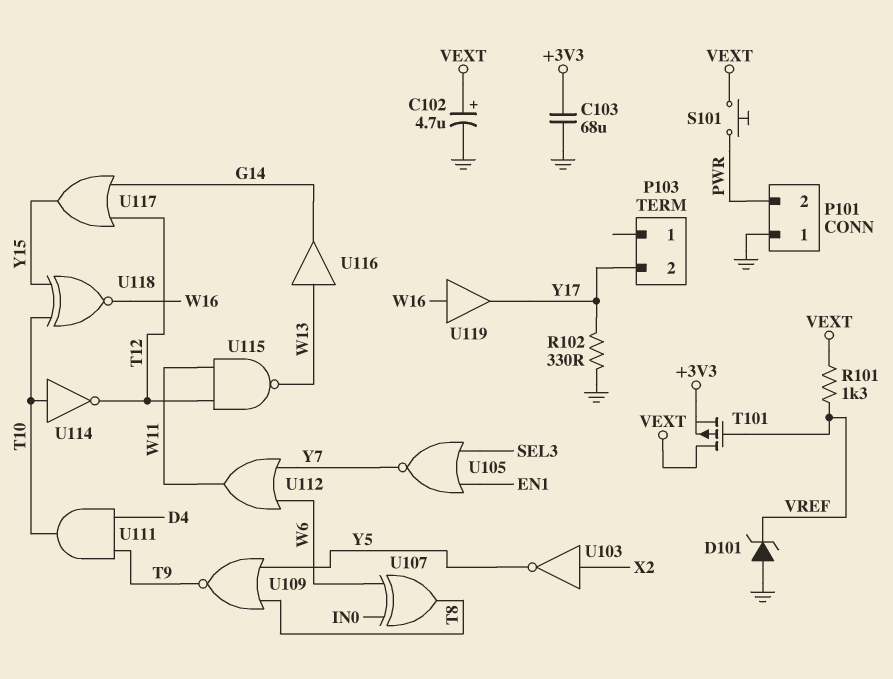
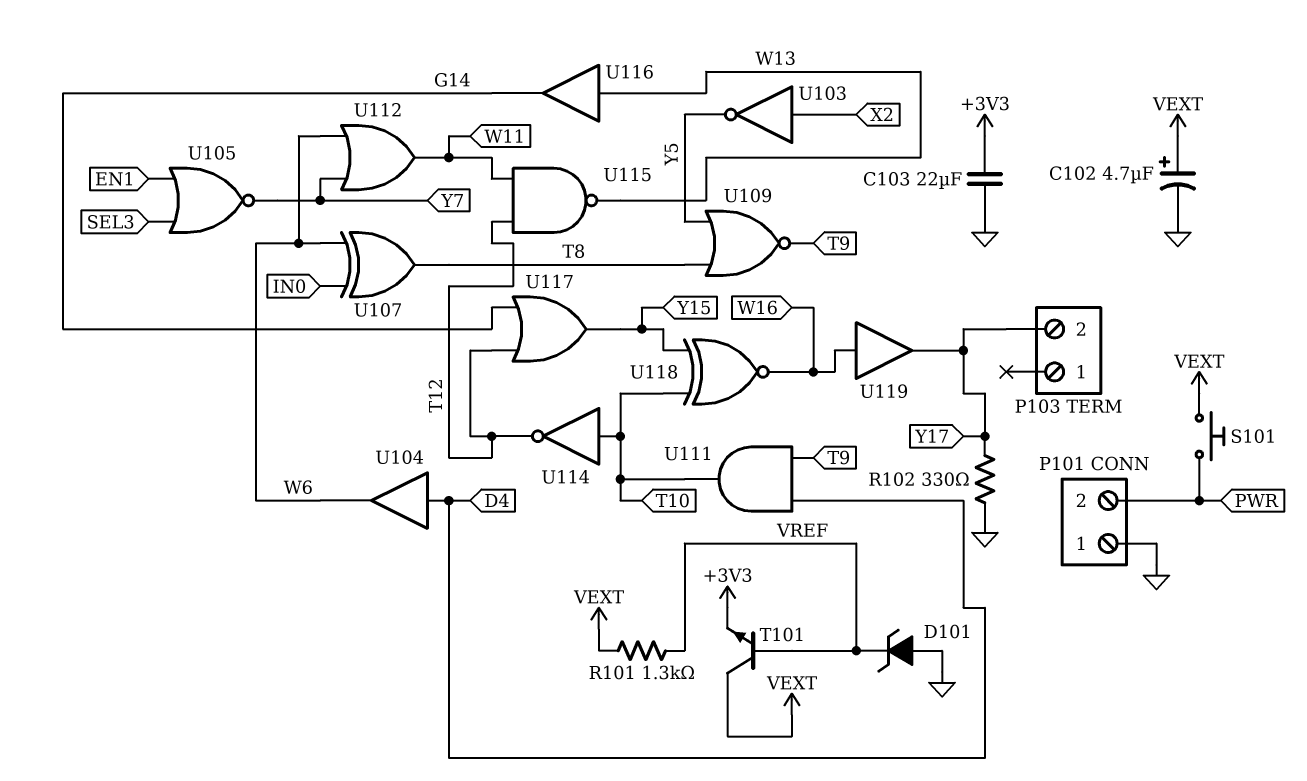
C103: 68uF (+3V3, GND) -> 22uF (+3V3, GND)
T101: PMOS (G VREF, D VEXT, S +3V3) -> NPN (B VREF, C VEXT, E +3V3)
U104: none -> buffer (in D4, out W6)

